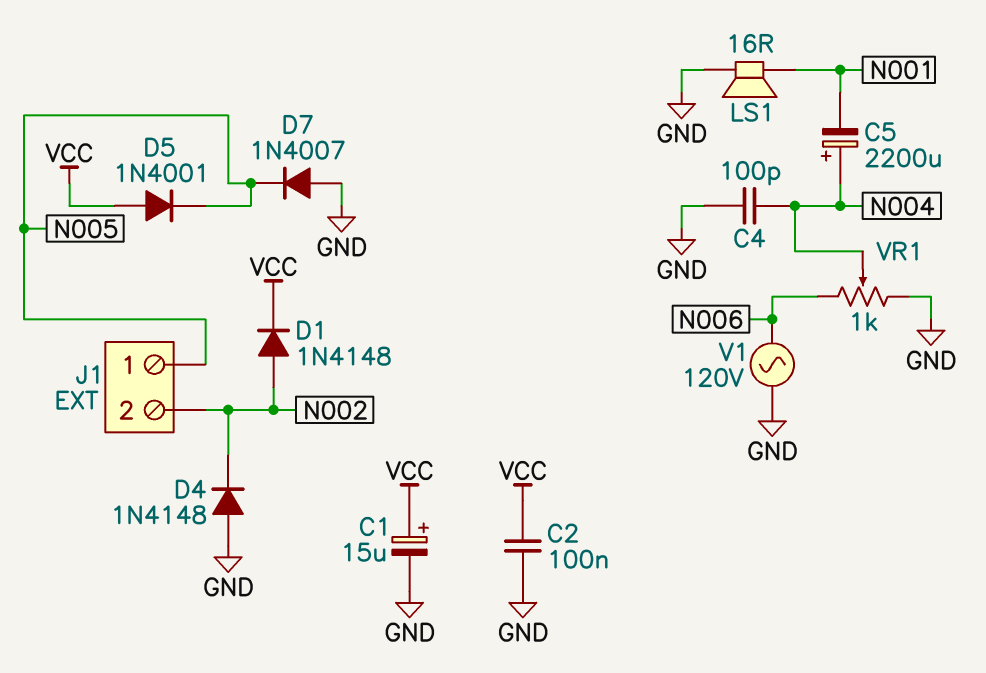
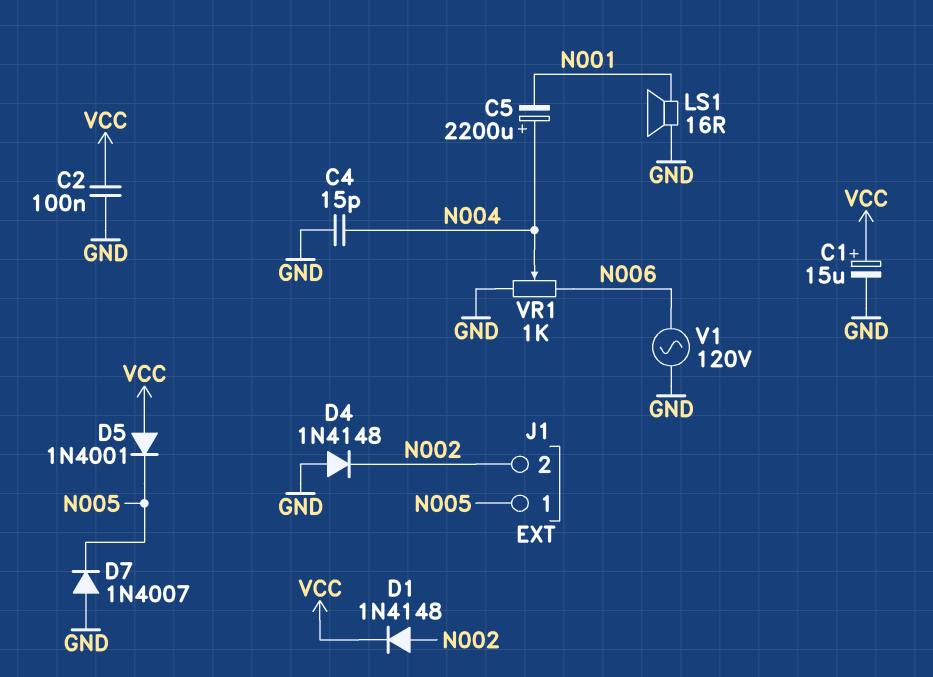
C4: 100pF (GND, N004) -> 15pF (GND, N004)

